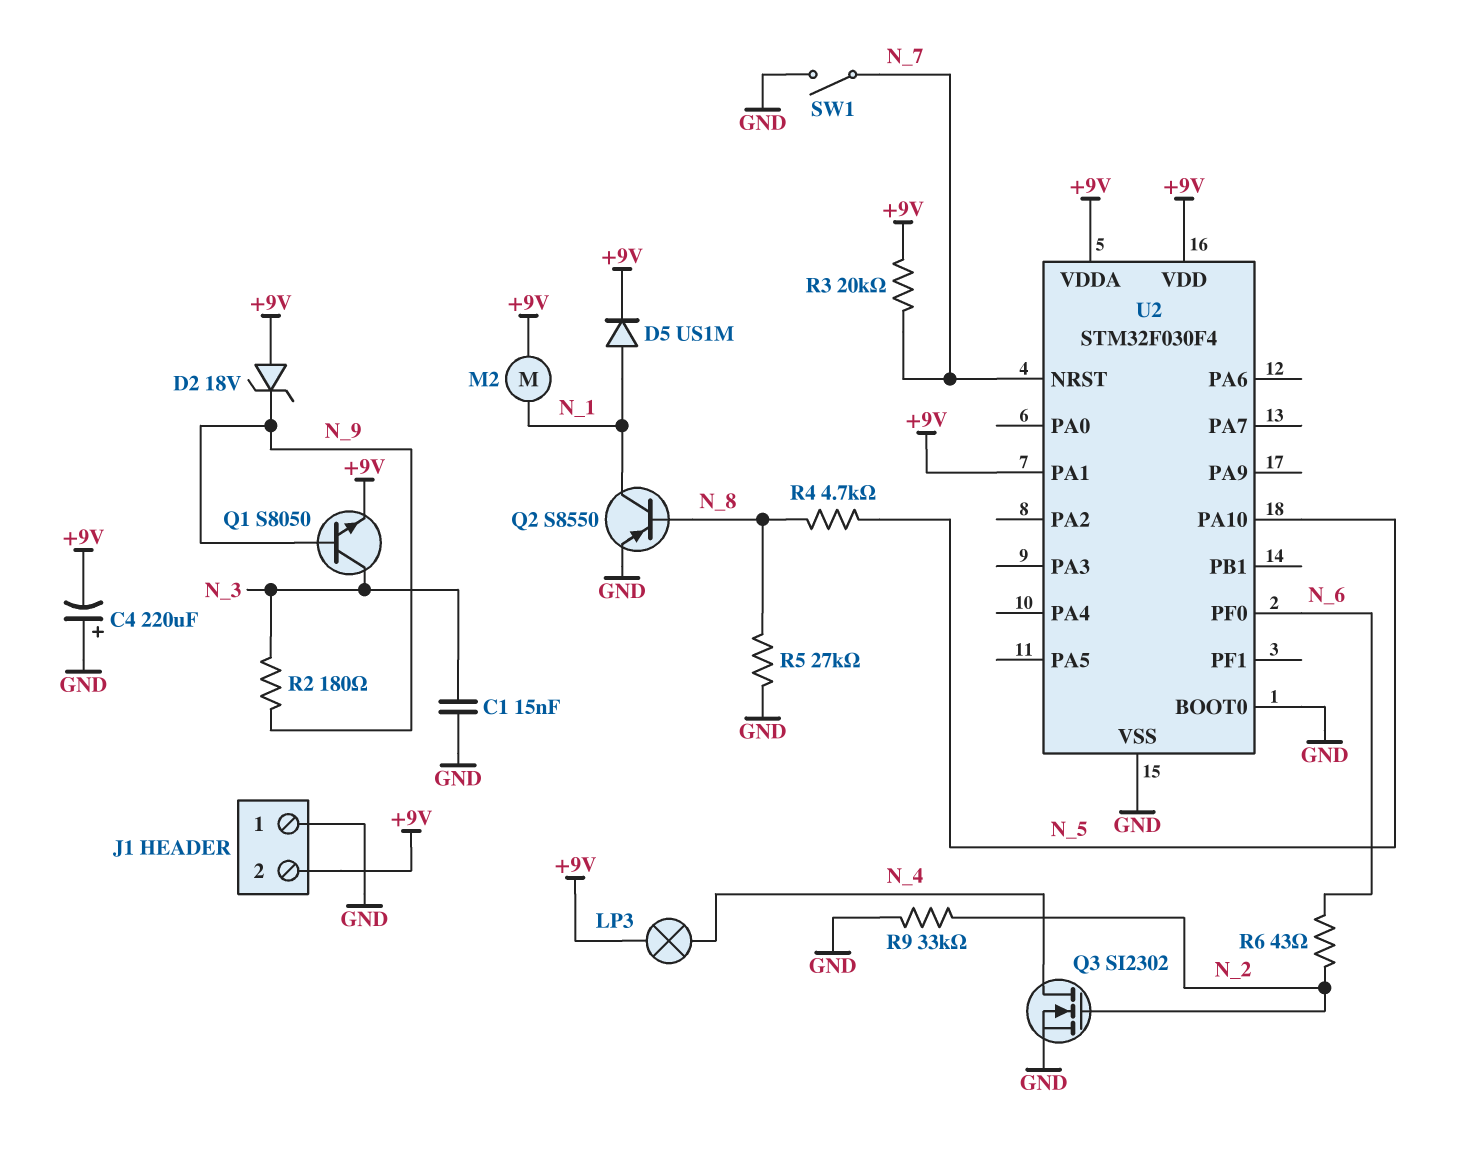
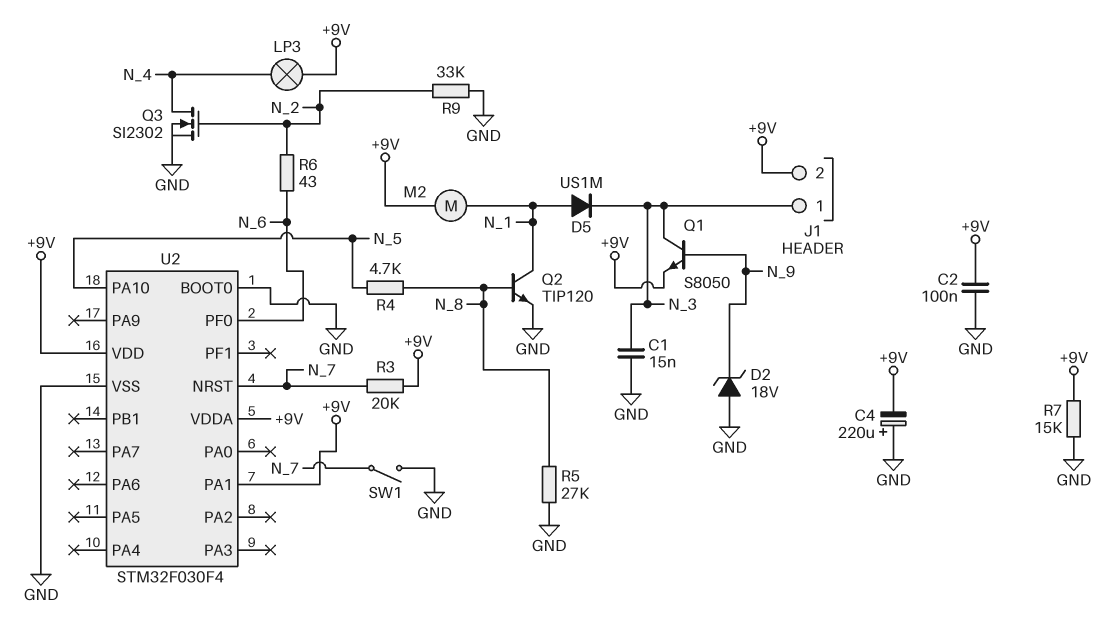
C2: none -> 100nF (+9V, GND)
D2: zener 18V (A +9V, K N_9) -> zener 18V (A GND, K N_9)
D5: diode US1M (A N_1, K +9V) -> diode US1M (A N_1, K N_3)
J1 pin 1: GND -> N_3
Q2: PNP S8550 (B N_8, C N_1, E GND) -> NPN TIP120 (B N_8, C N_1, E GND)
R2: 180 (N_3, N_9) -> none
R7: none -> 15k (+9V, GND)

